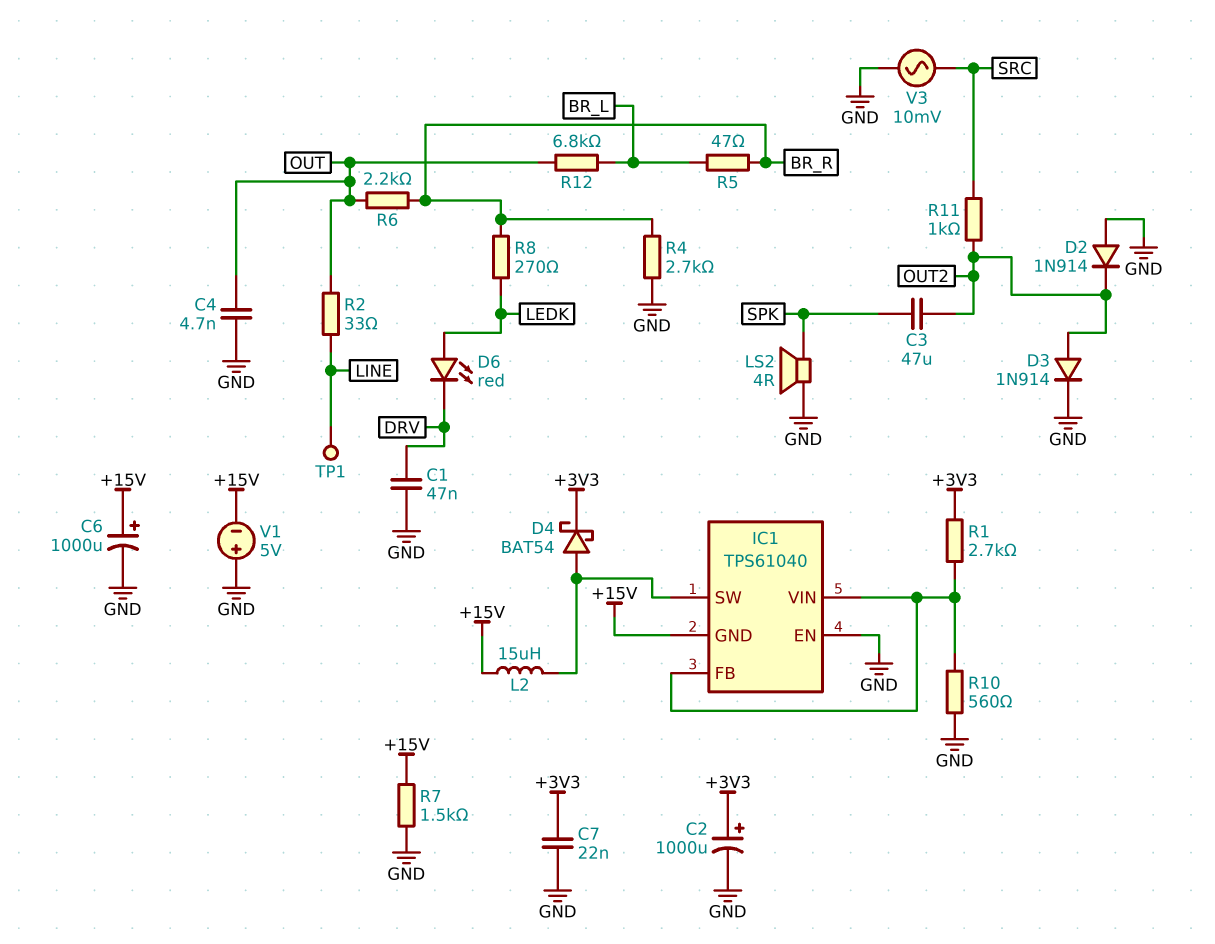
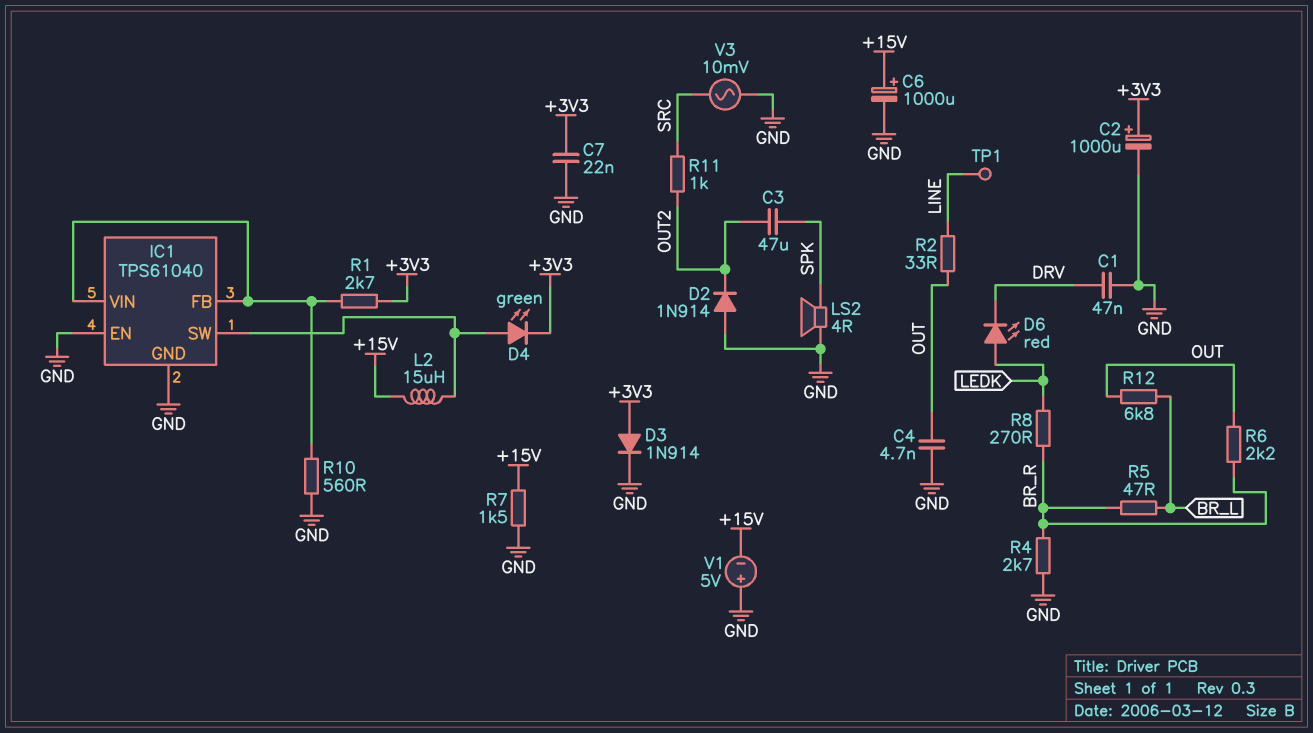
D3: diode 1N914 (A OUT2, K GND) -> diode 1N914 (A +3V3, K GND)
D4: schottky BAT54 (A IC1/SW, K +3V3) -> LED green (A IC1/SW, K +3V3)
IC1 pin GND: +15V -> GND

